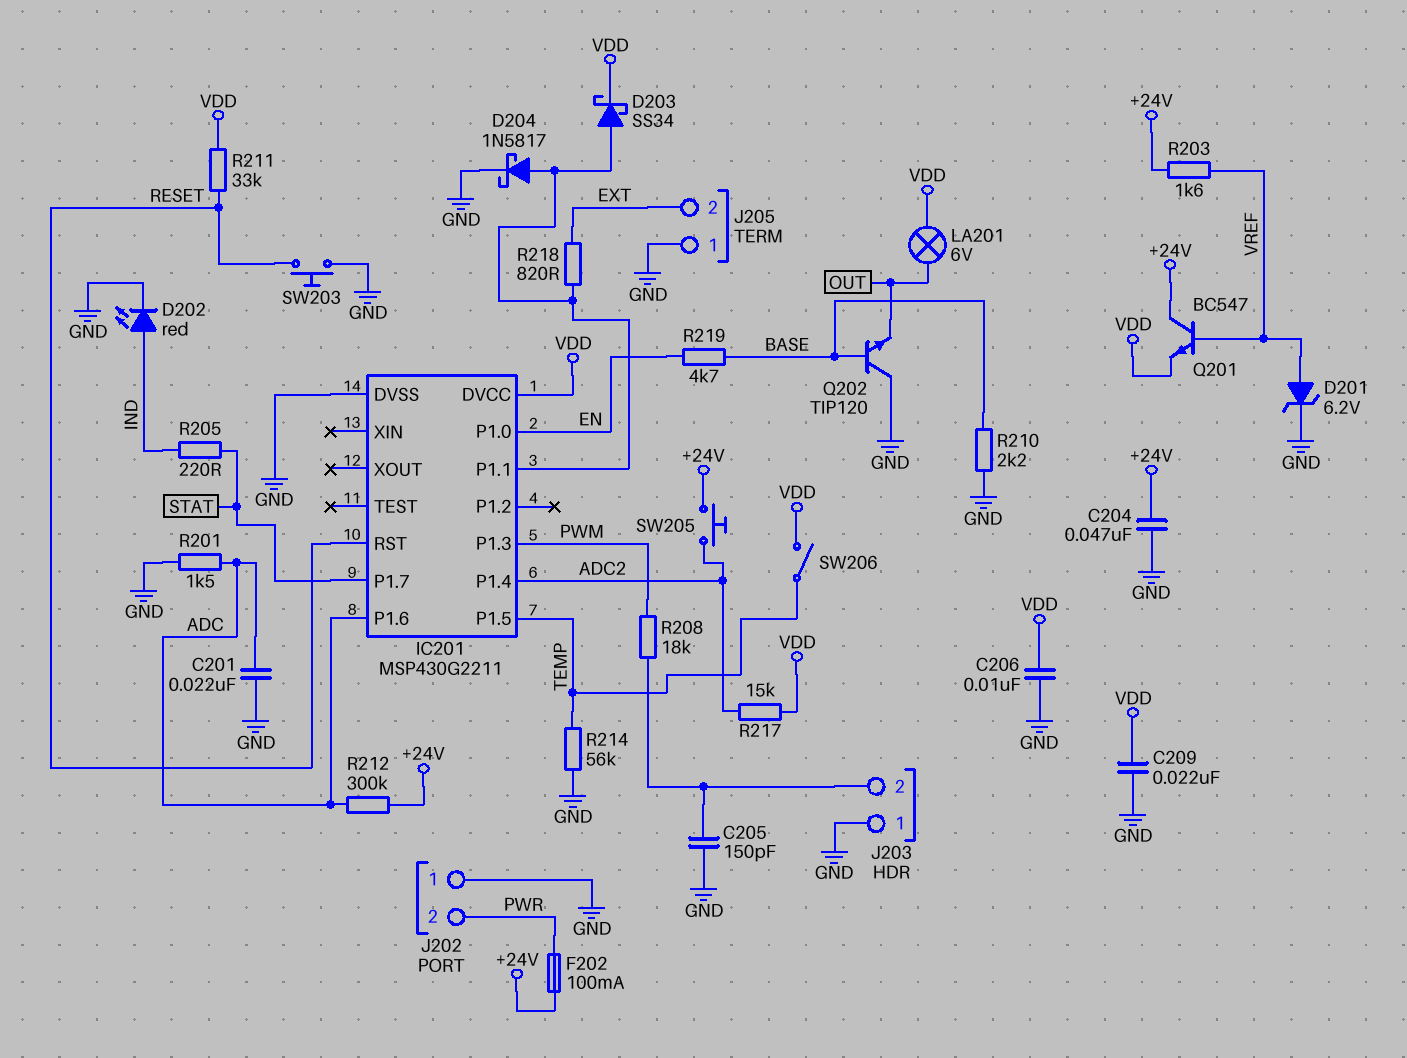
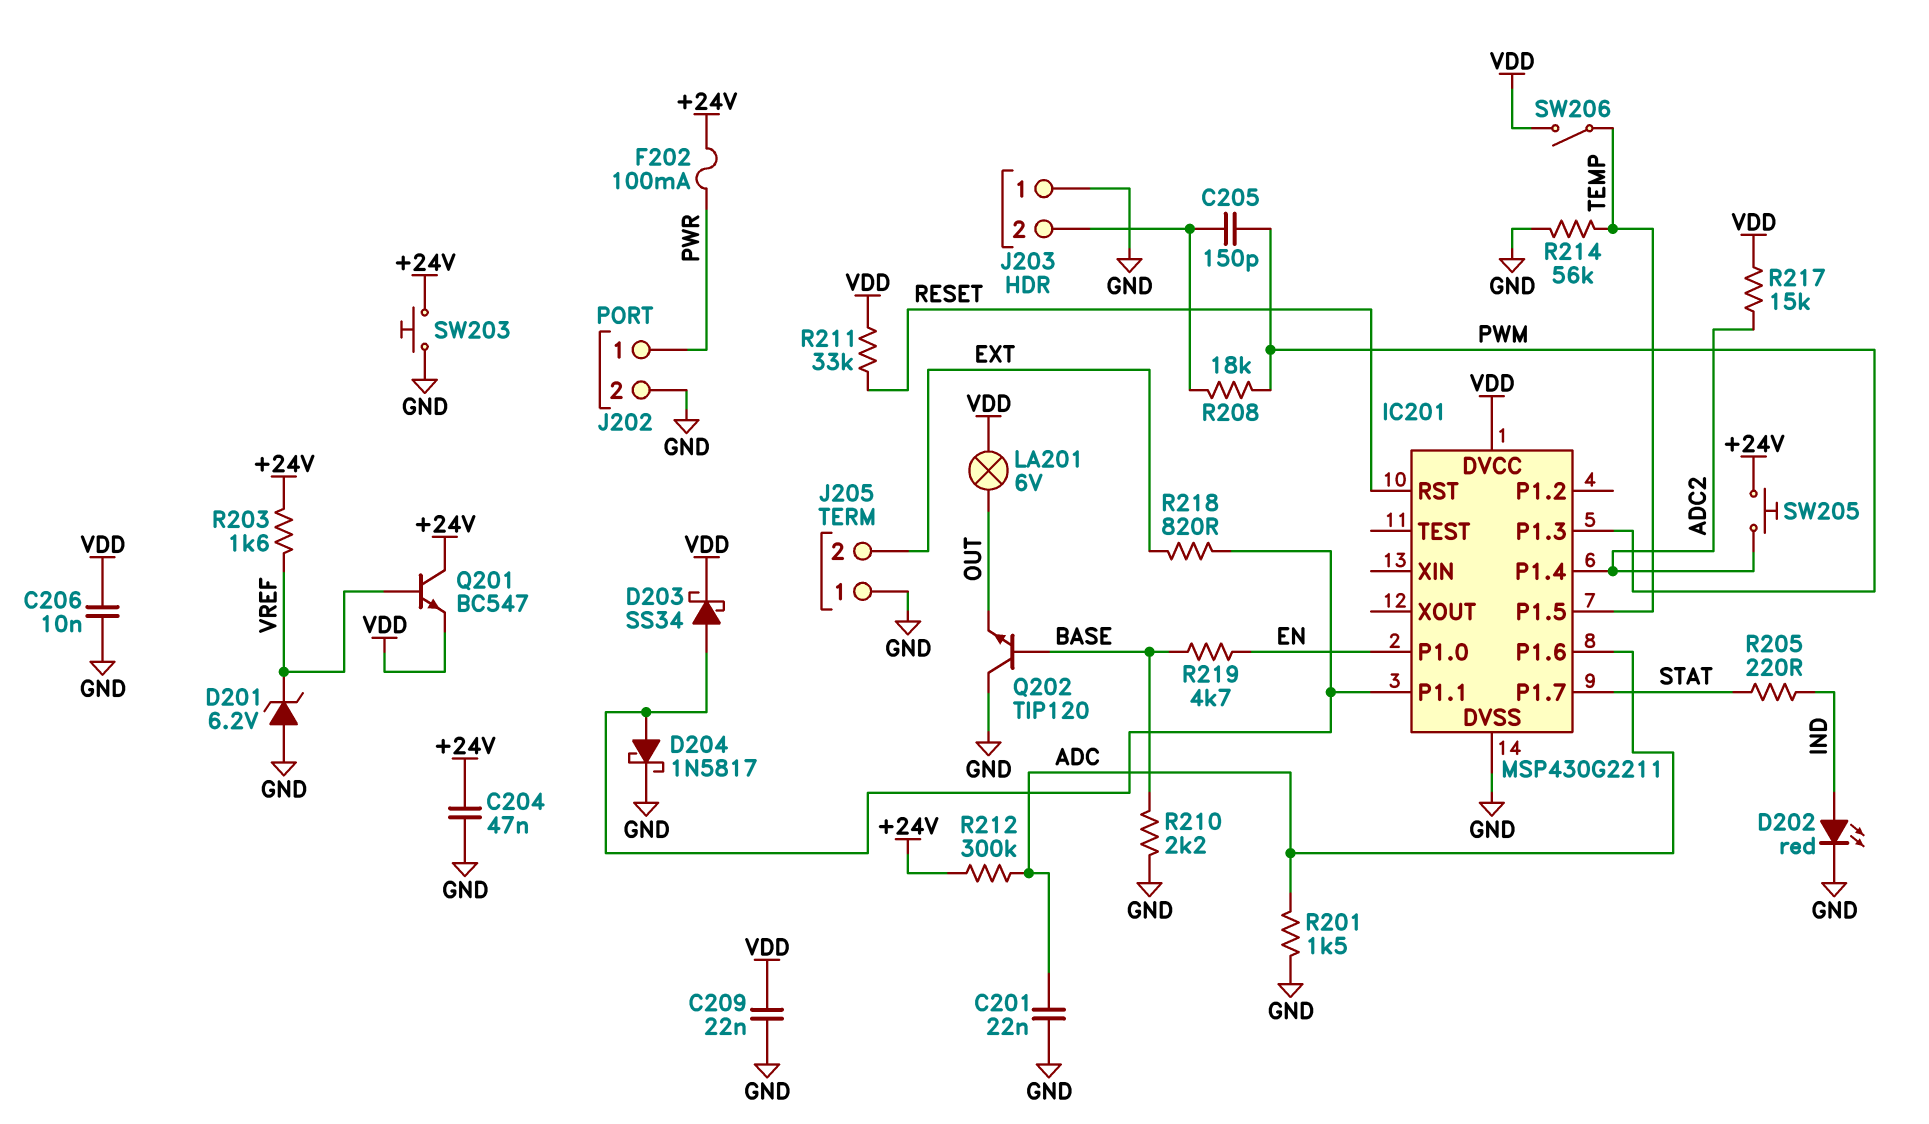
C205: 150pF (GND, J203/2) -> 150pF (J203/2, PWM)
D201: zener 6.2V (A VREF, K GND) -> zener 6.2V (A GND, K VREF)
J202 pin 1: GND -> PWR
J202 pin 2: PWR -> GND
SW203: button (GND, RESET) -> button (+24V, GND)

